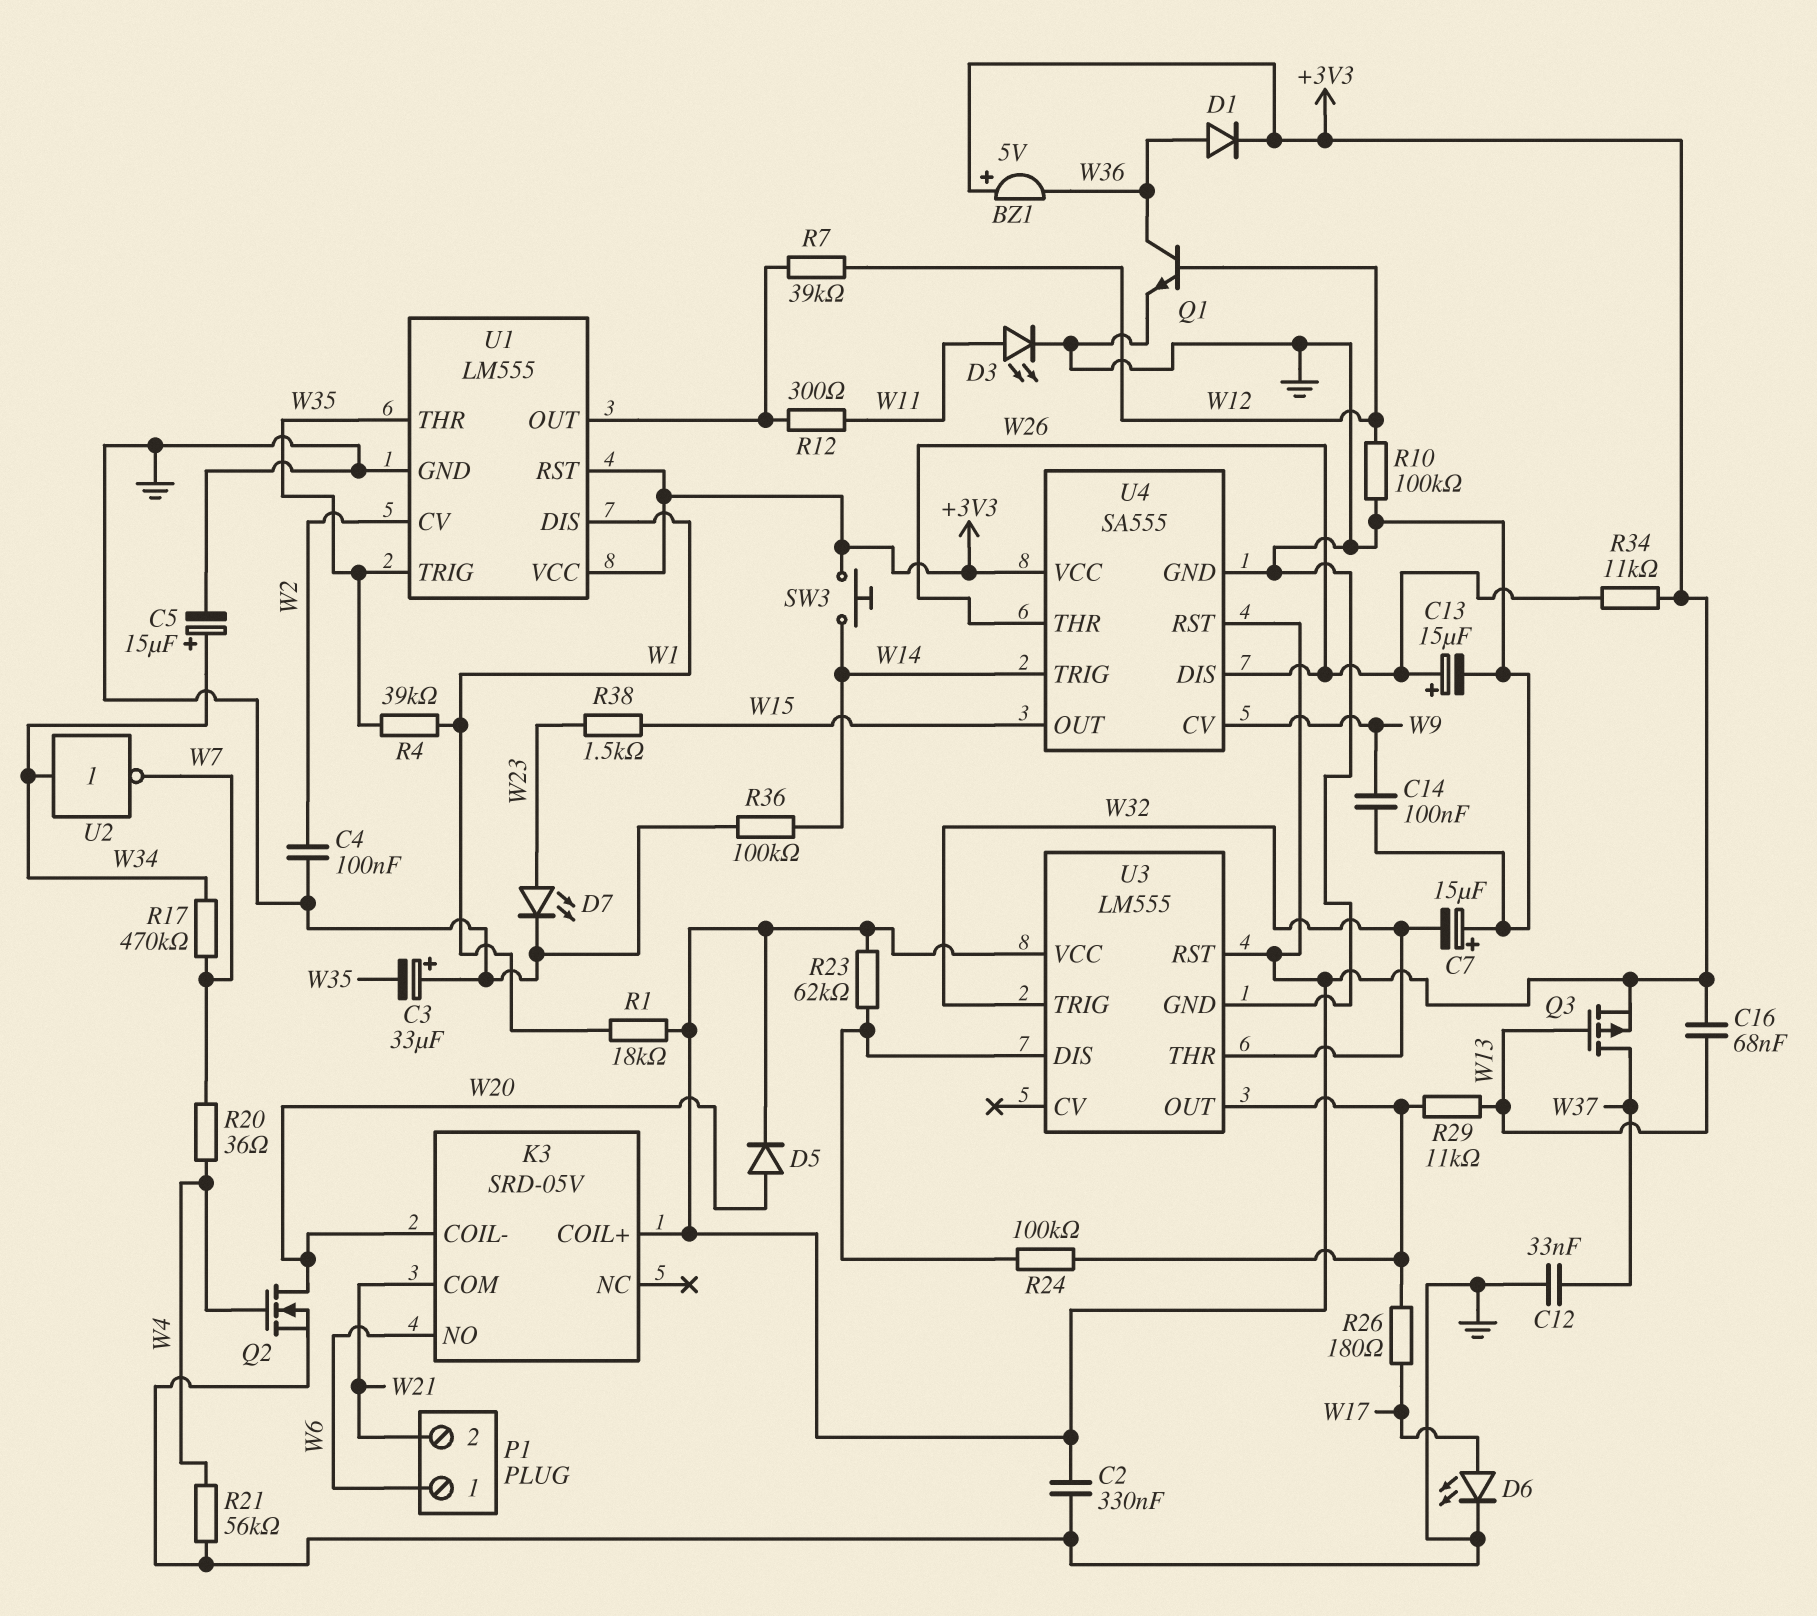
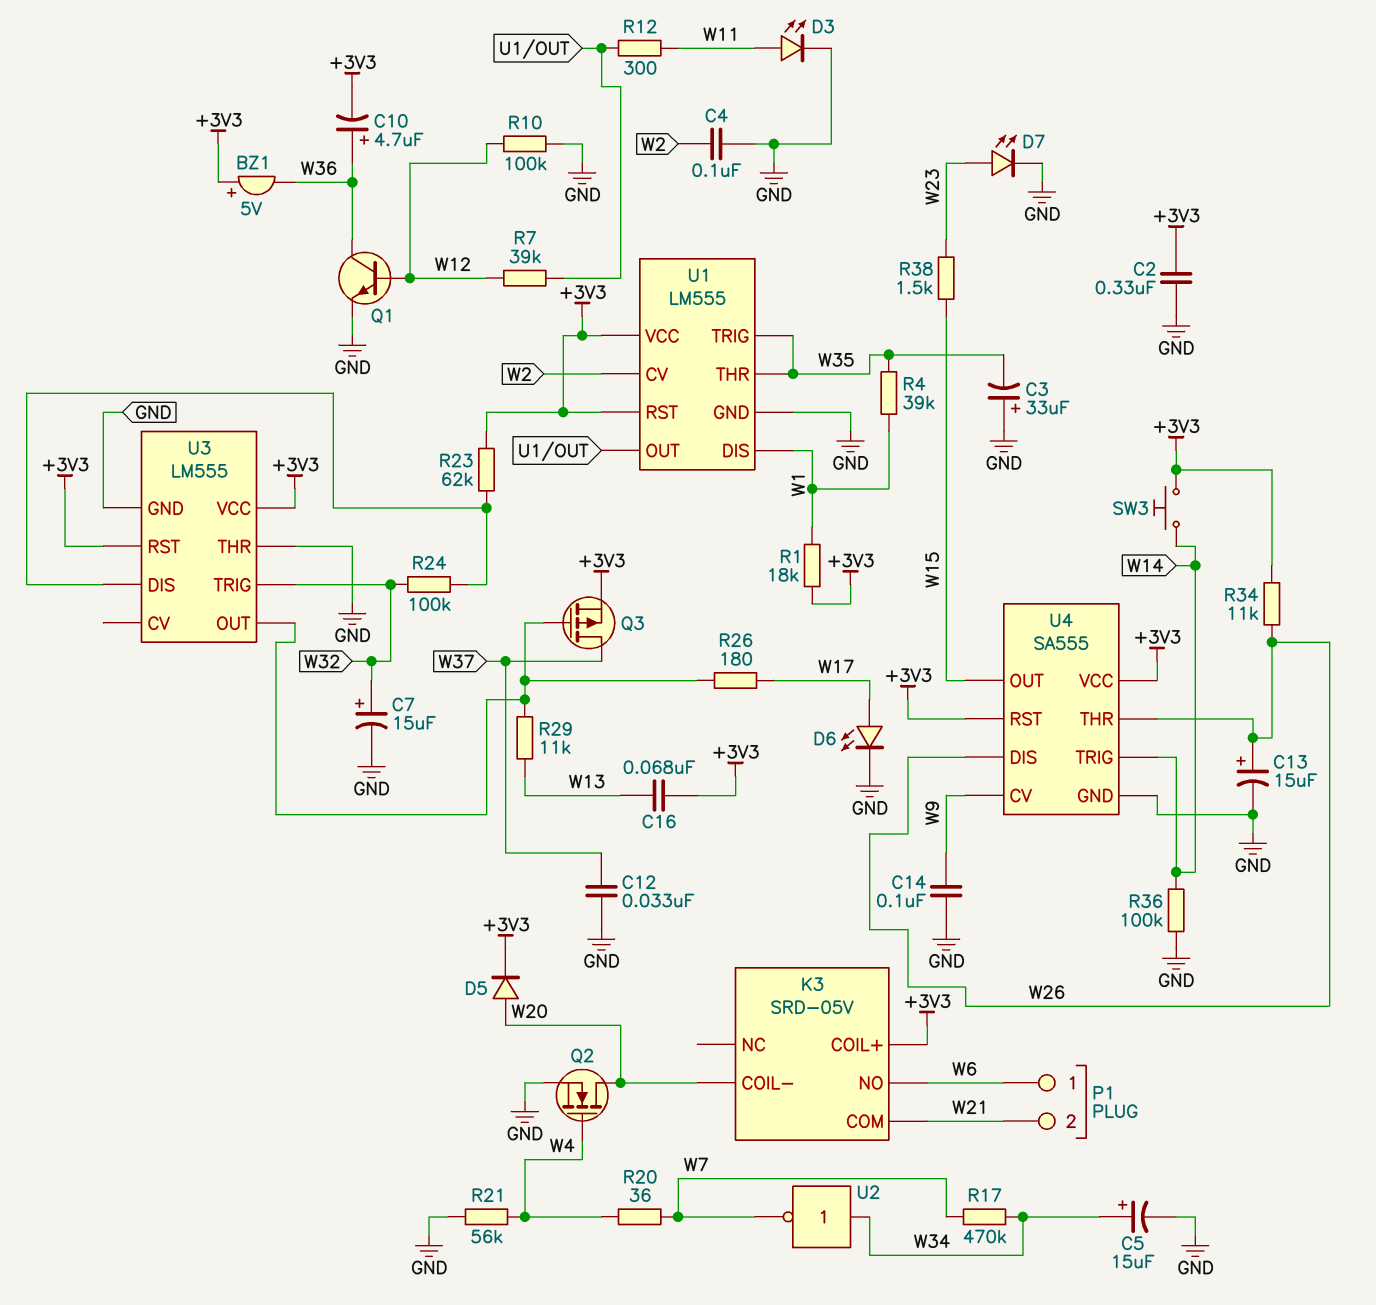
C7: 15uF (plus GND, minus W32) -> 15uF (plus W32, minus GND)
C10: none -> 4.7uF (plus W36, minus +3V3)
D1: diode (A W36, K +3V3) -> none
Q3: PMOS (G W13, D W37, S +3V3) -> PMOS (G U3/OUT, D W37, S +3V3)
R24: 100k (U3/DIS, U3/OUT) -> 100k (U3/DIS, W32)
U3 pin THR: W32 -> GND

